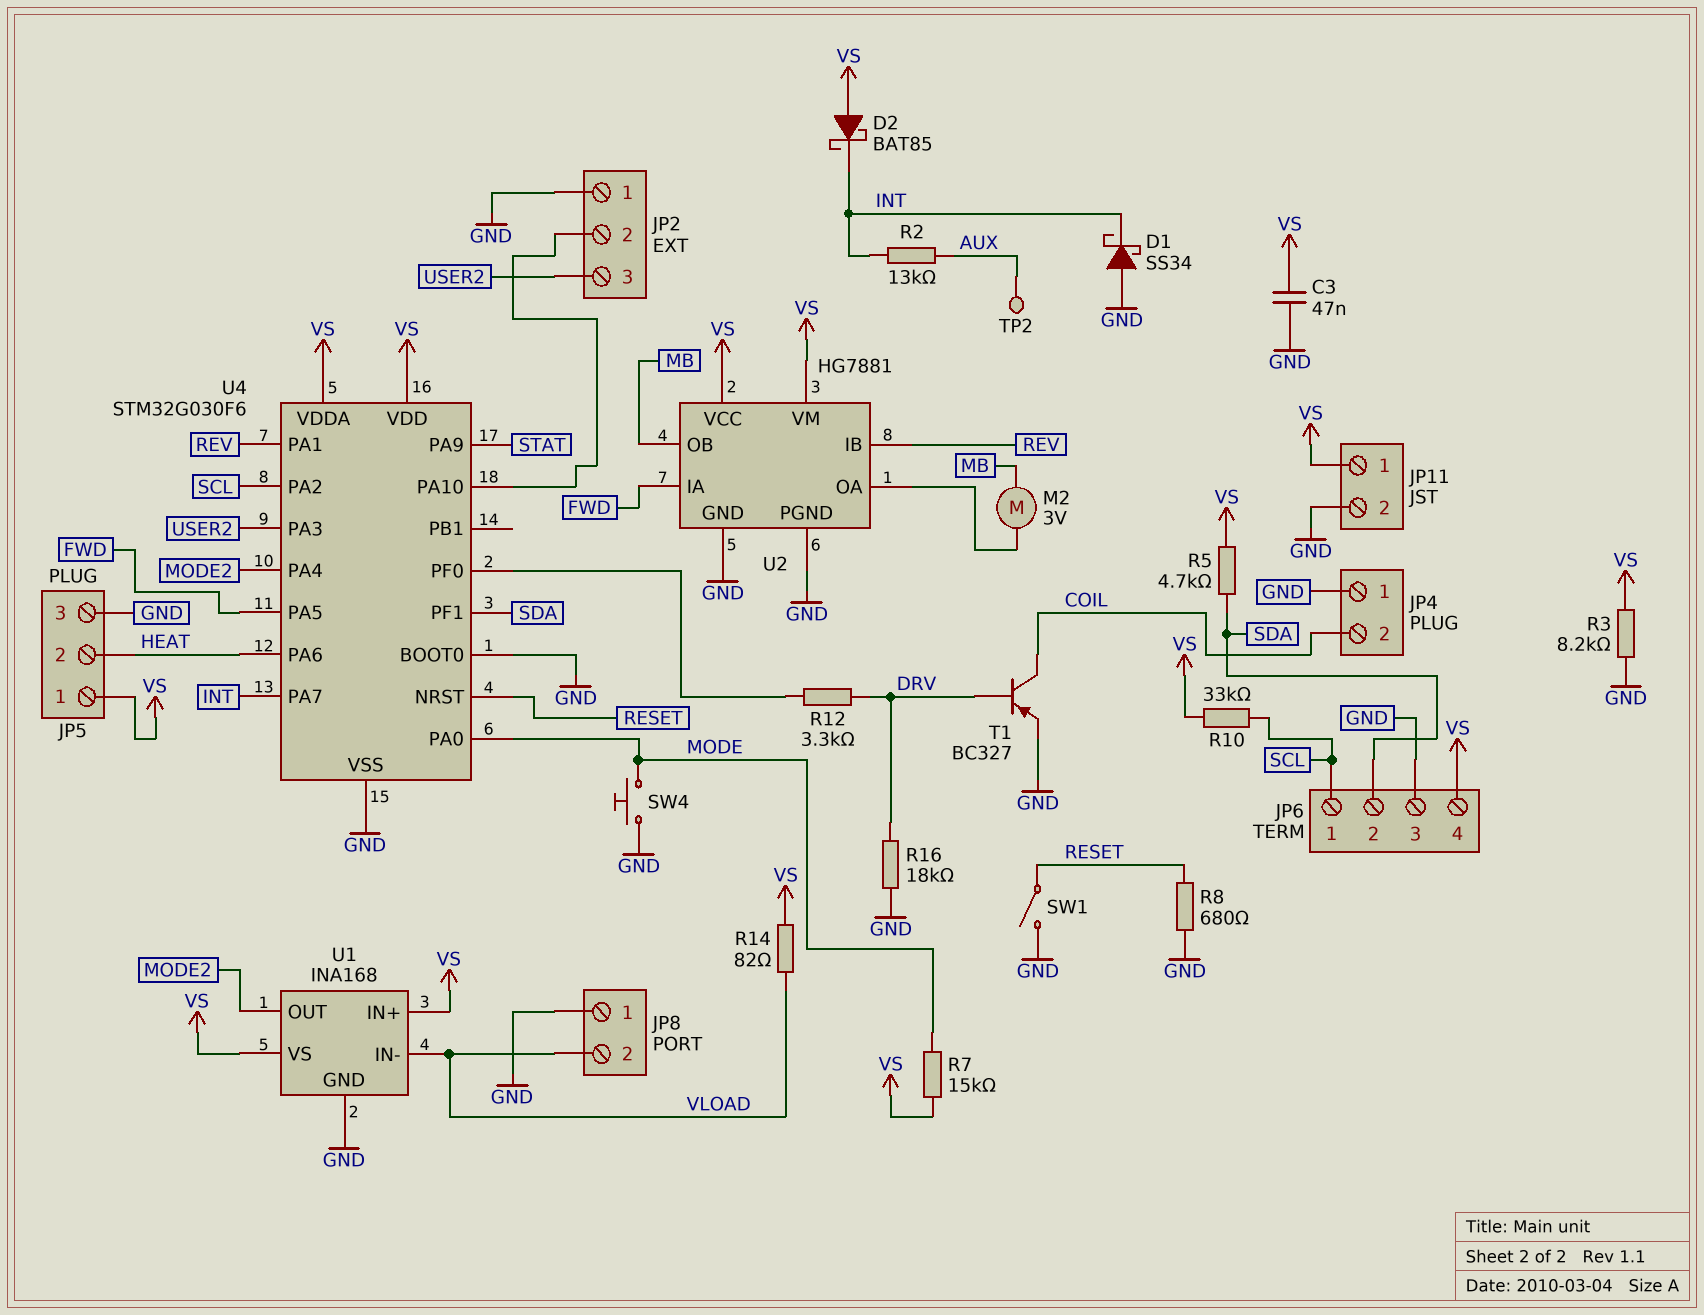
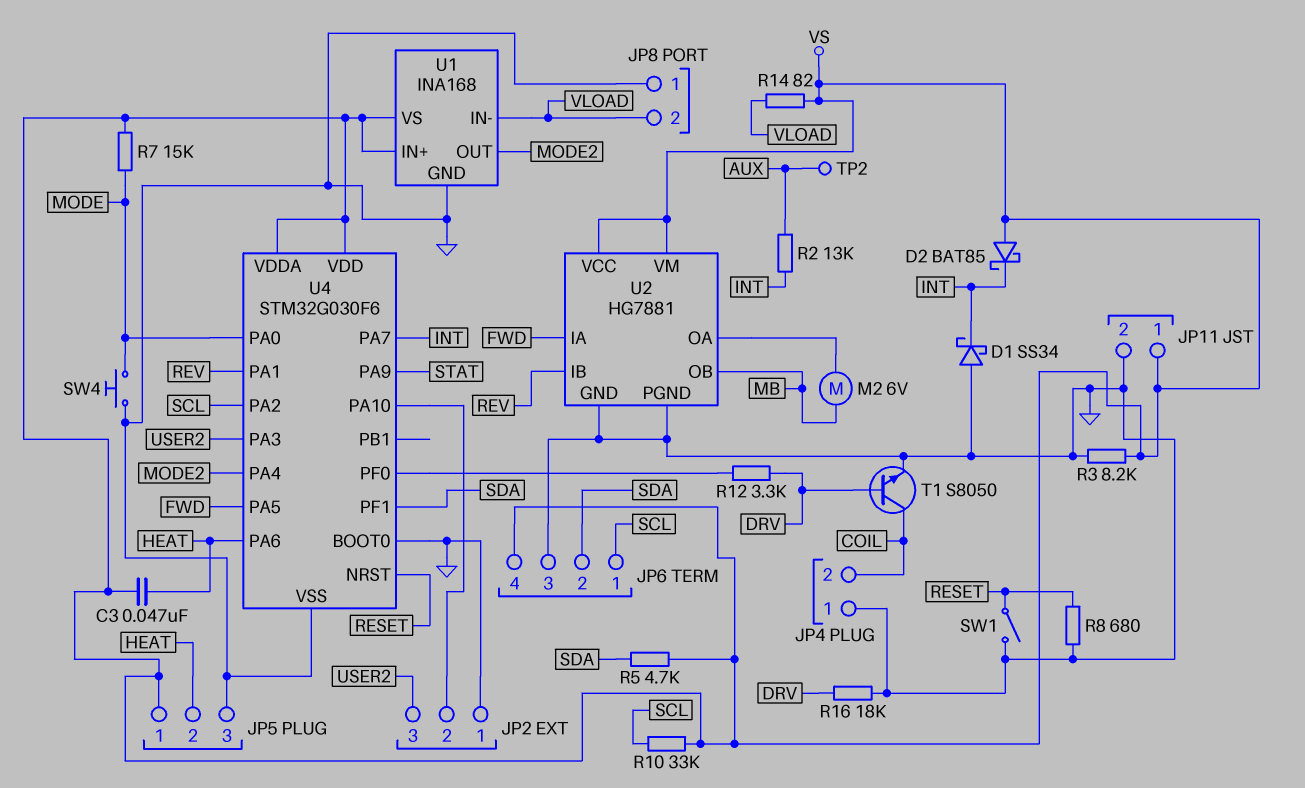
C3: 47nF (GND, VS) -> 47nF (HEAT, VS)
M2: motor 3V (MB, U2/OA) -> motor 6V (MB, U2/OA)
T1: PNP BC327 (B DRV, C COIL, E GND) -> NPN S8050 (B DRV, C COIL, E GND)

